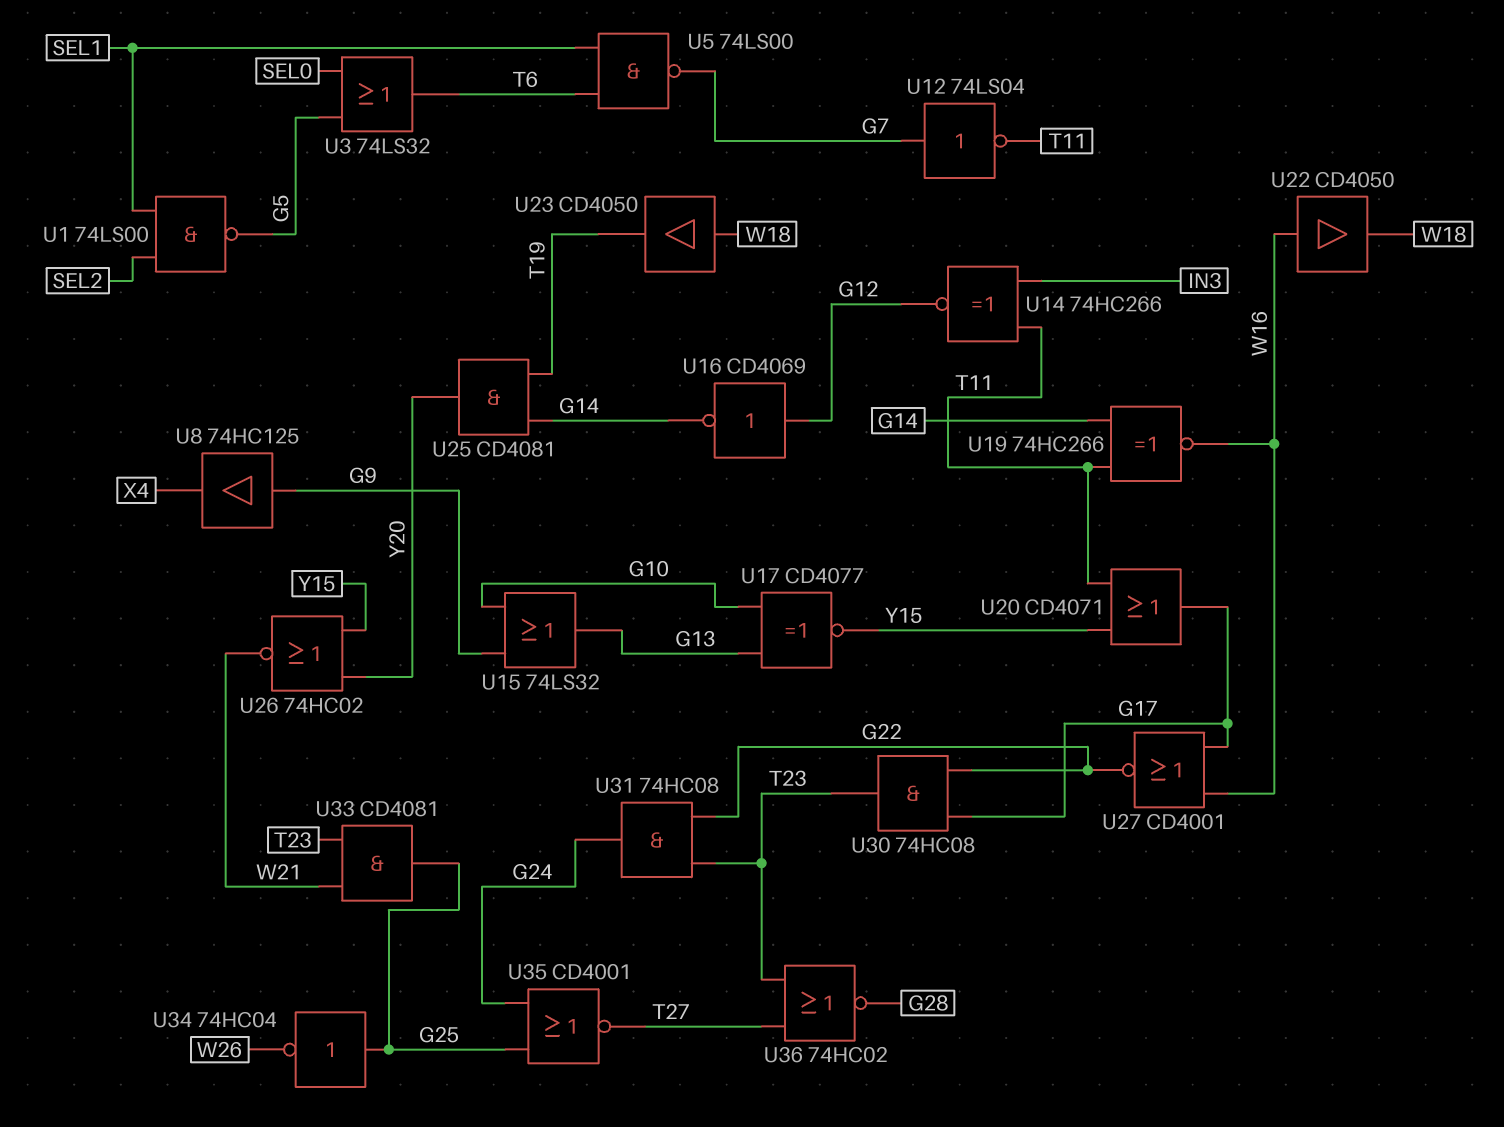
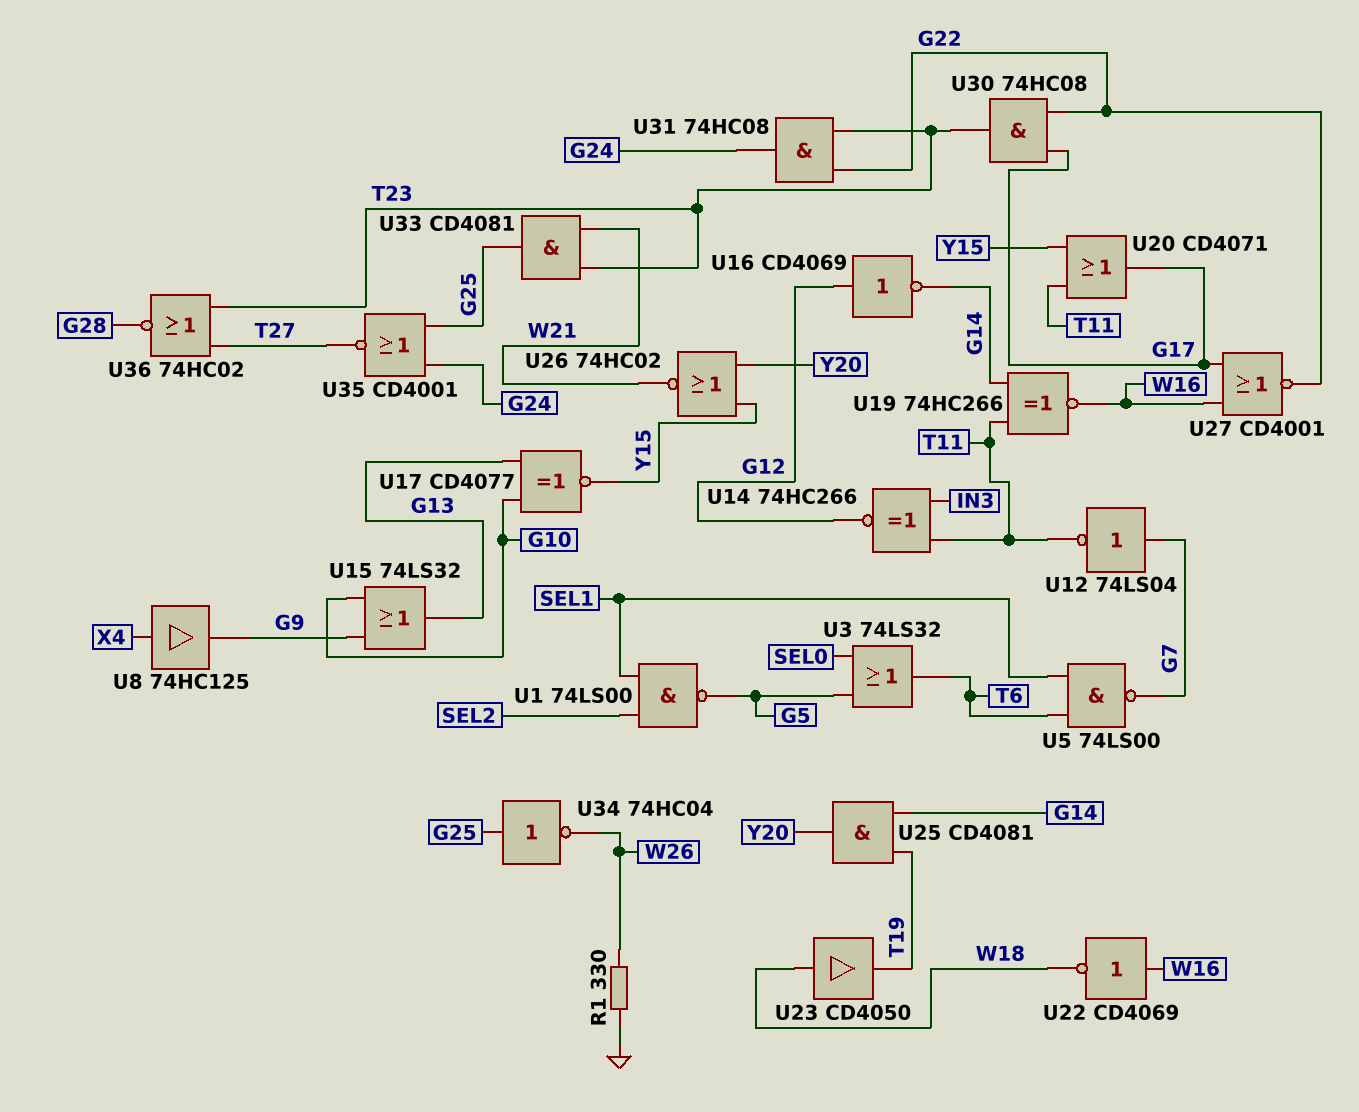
R1: none -> 330 (GND, W26)
U8: buffer 74HC125 (in G9, out X4) -> buffer 74HC125 (in X4, out G9)
U22: buffer CD4050 (in W16, out W18) -> NOT CD4069 (in W16, out W18)

